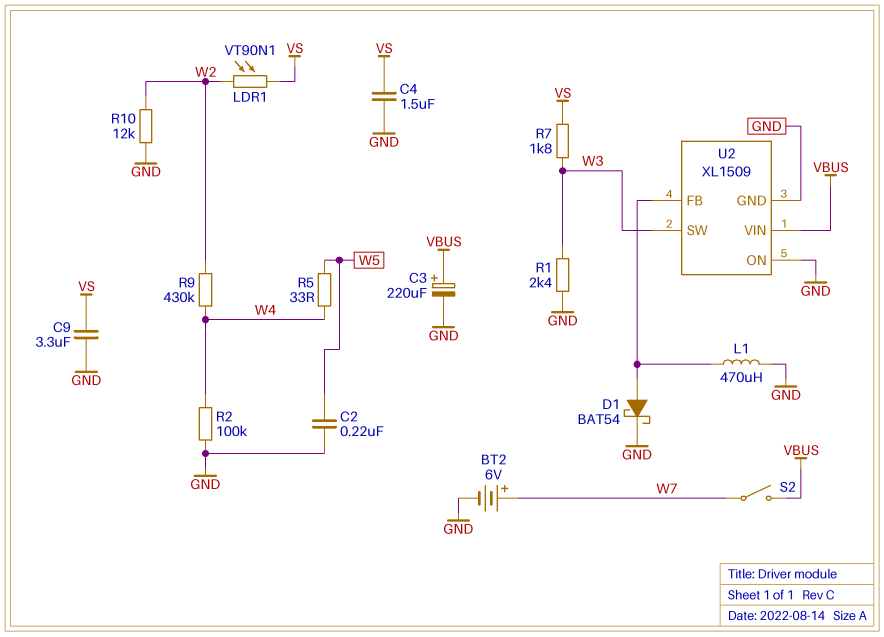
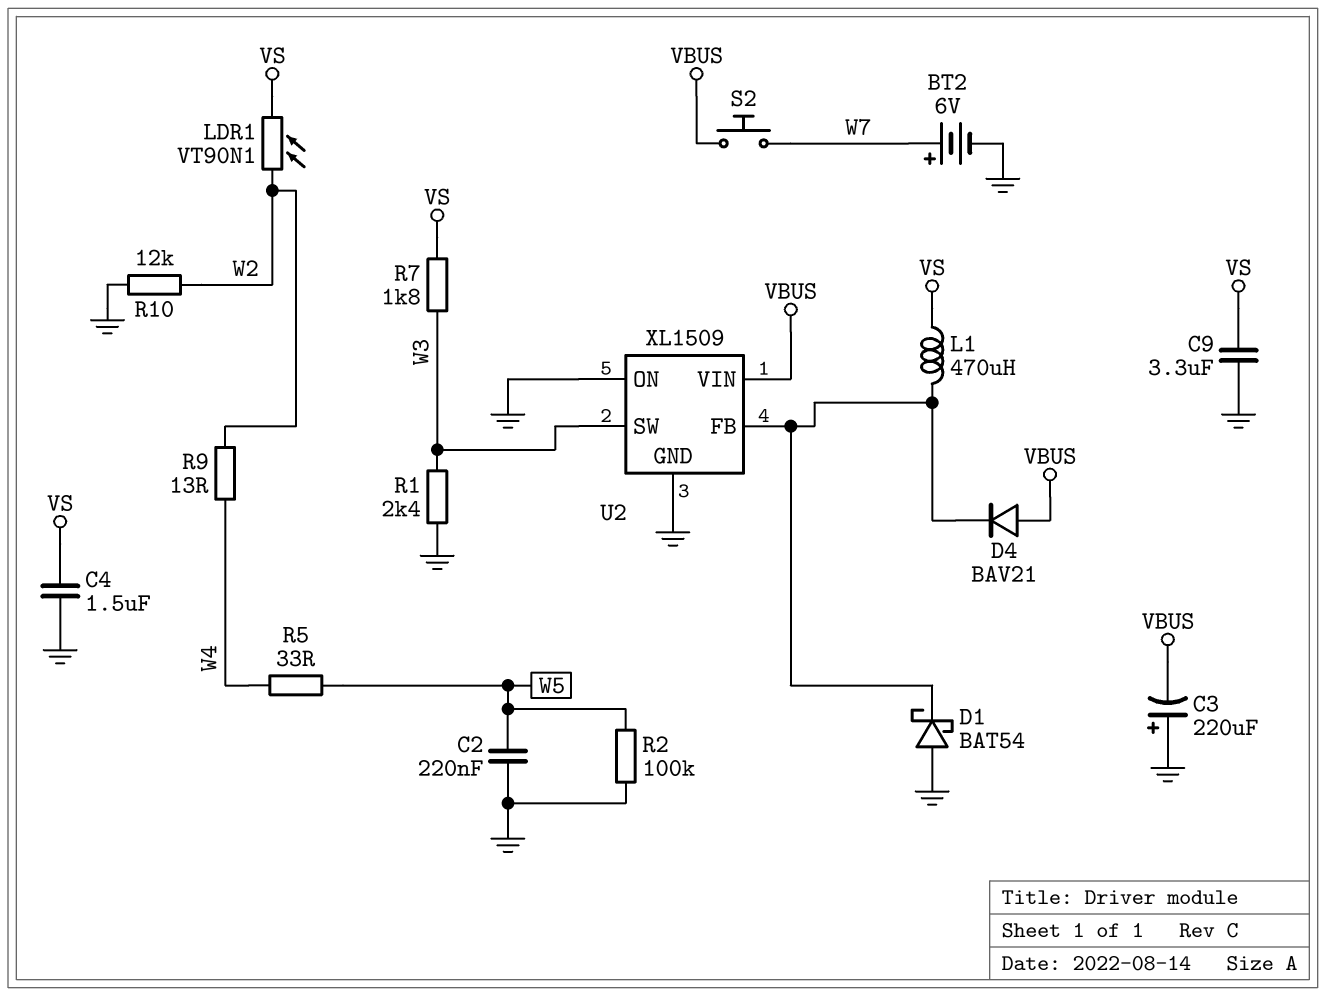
C3: 220uF (plus VBUS, minus GND) -> 220uF (plus GND, minus VBUS)
D1: schottky BAT54 (A U2/FB, K GND) -> schottky BAT54 (A GND, K U2/FB)
D4: none -> diode BAV21 (A VBUS, K U2/FB)
L1: 470uH (GND, U2/FB) -> 470uH (U2/FB, VS)
R2: 100k (GND, W4) -> 100k (GND, W5)
R9: 430k (W2, W4) -> 13 (W2, W4)
S2: switch (VBUS, W7) -> button (VBUS, W7)

